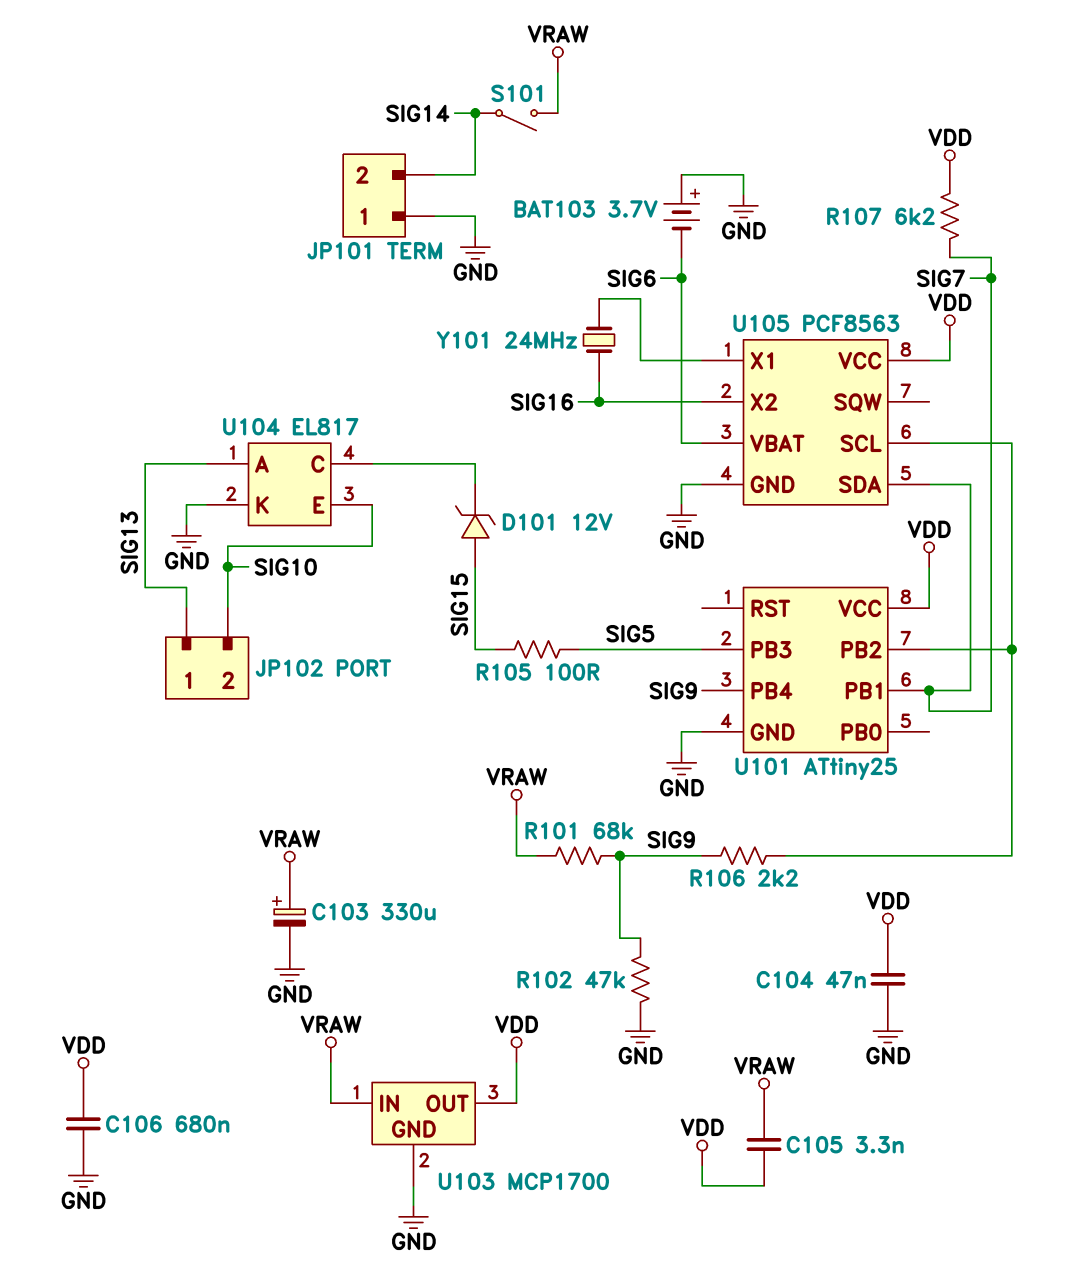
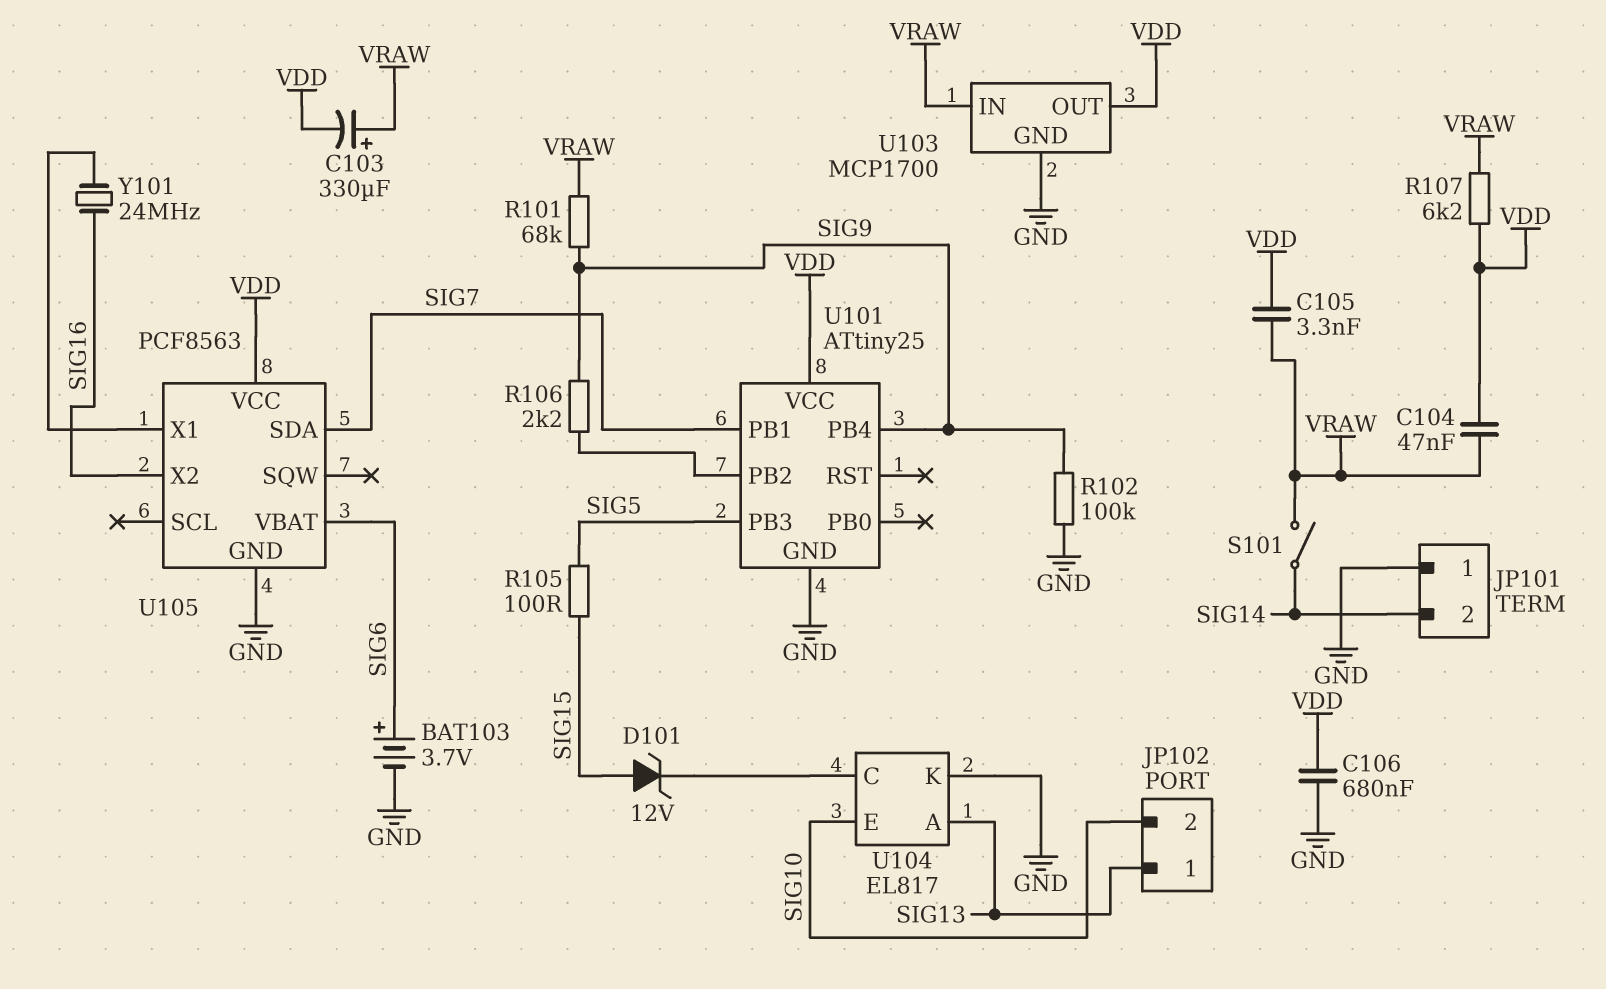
BAT103: 3.7V (plus GND, minus SIG6) -> 3.7V (plus SIG6, minus GND)
C103: 330uF (plus VRAW, minus GND) -> 330uF (plus VRAW, minus VDD)
C104: 47nF (GND, VDD) -> 47nF (VDD, VRAW)
R102: 47k (GND, SIG9) -> 100k (GND, SIG9)
R107: 6.2k (SIG7, VDD) -> 6.2k (VDD, VRAW)
U105 pin SCL: U101/PB2 -> none

